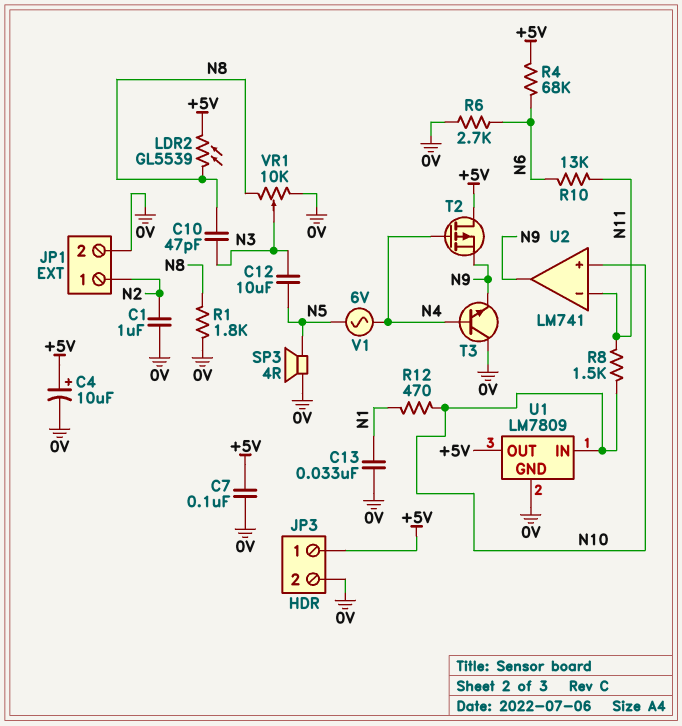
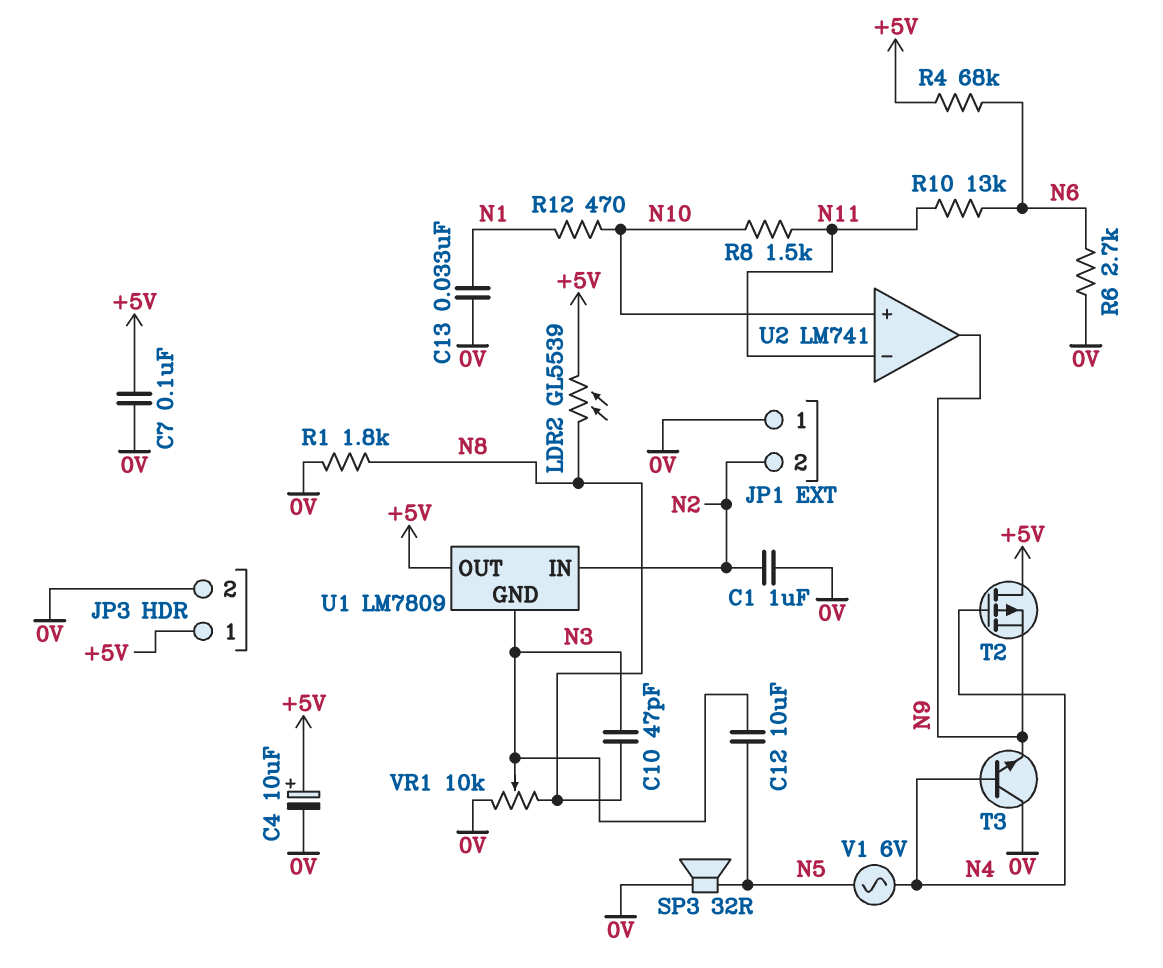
JP1 pin 1: N2 -> 0V
JP1 pin 2: 0V -> N2
SP3: speaker 4R (0V, N5) -> speaker 32R (0V, N5)
U1 pin GND: 0V -> N3
U1 pin IN: N10 -> N2

